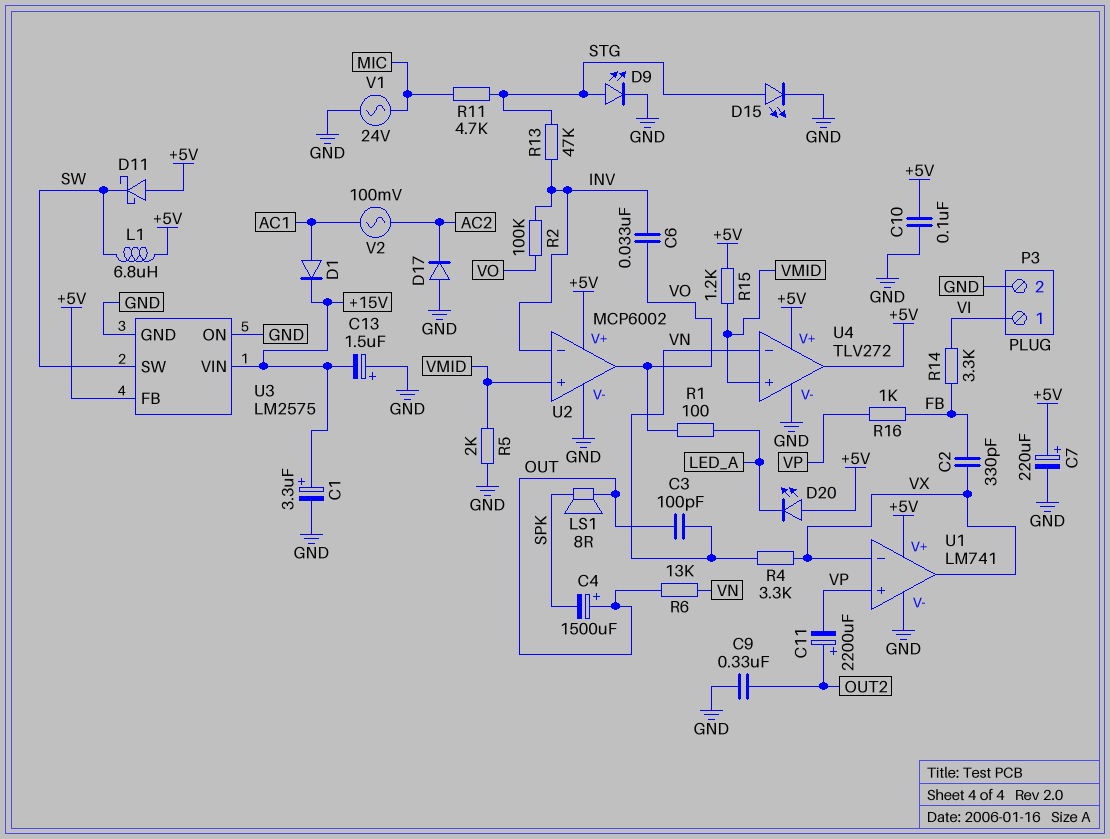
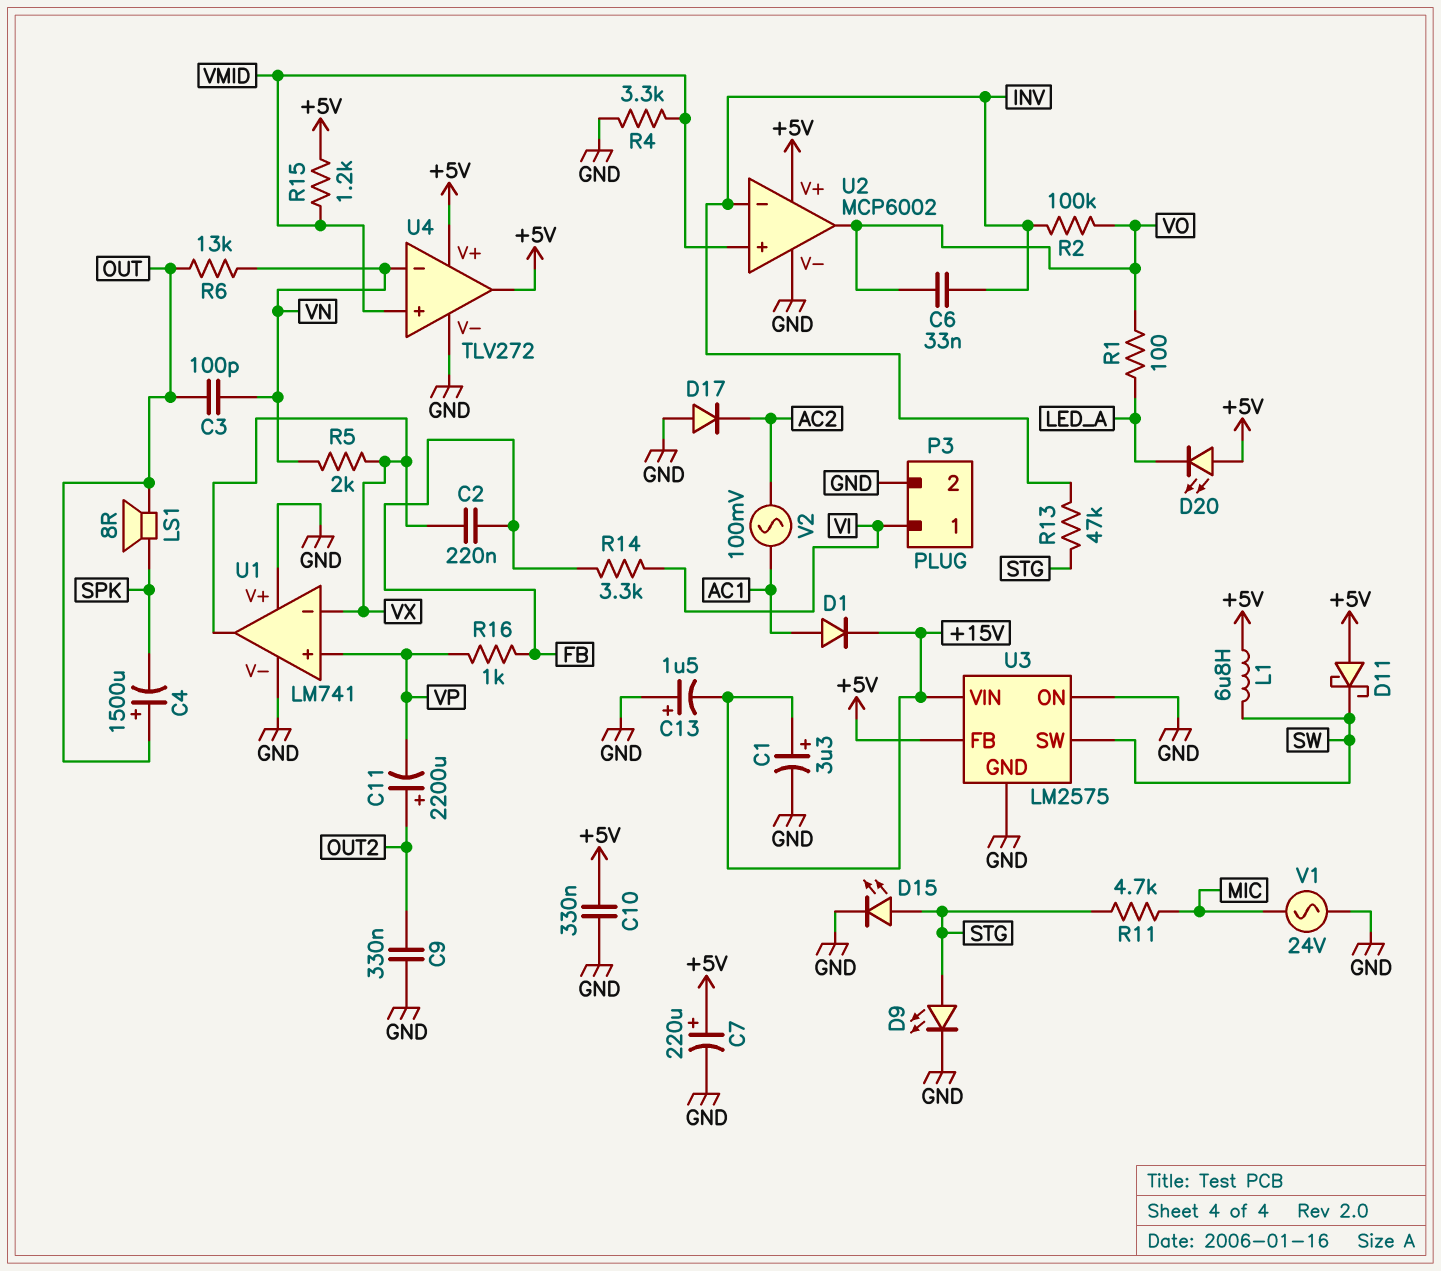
C2: 330pF (FB, VX) -> 220nF (FB, VX)
C10: 100nF (+5V, GND) -> 330nF (+5V, GND)
R4: 3.3k (VN, VX) -> 3.3k (GND, VMID)
R5: 2k (GND, VMID) -> 2k (VN, VX)
U1 pin V+: +5V -> GND

